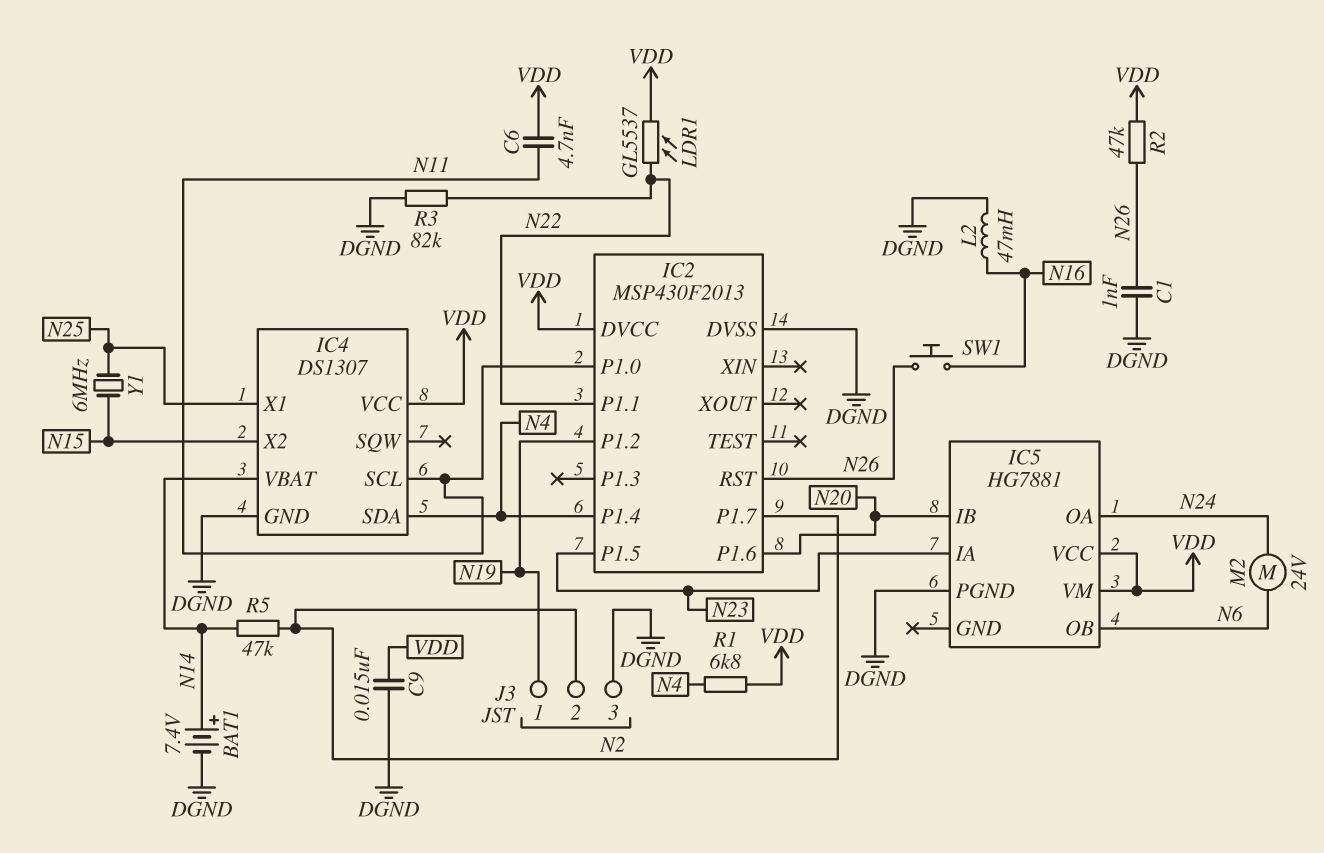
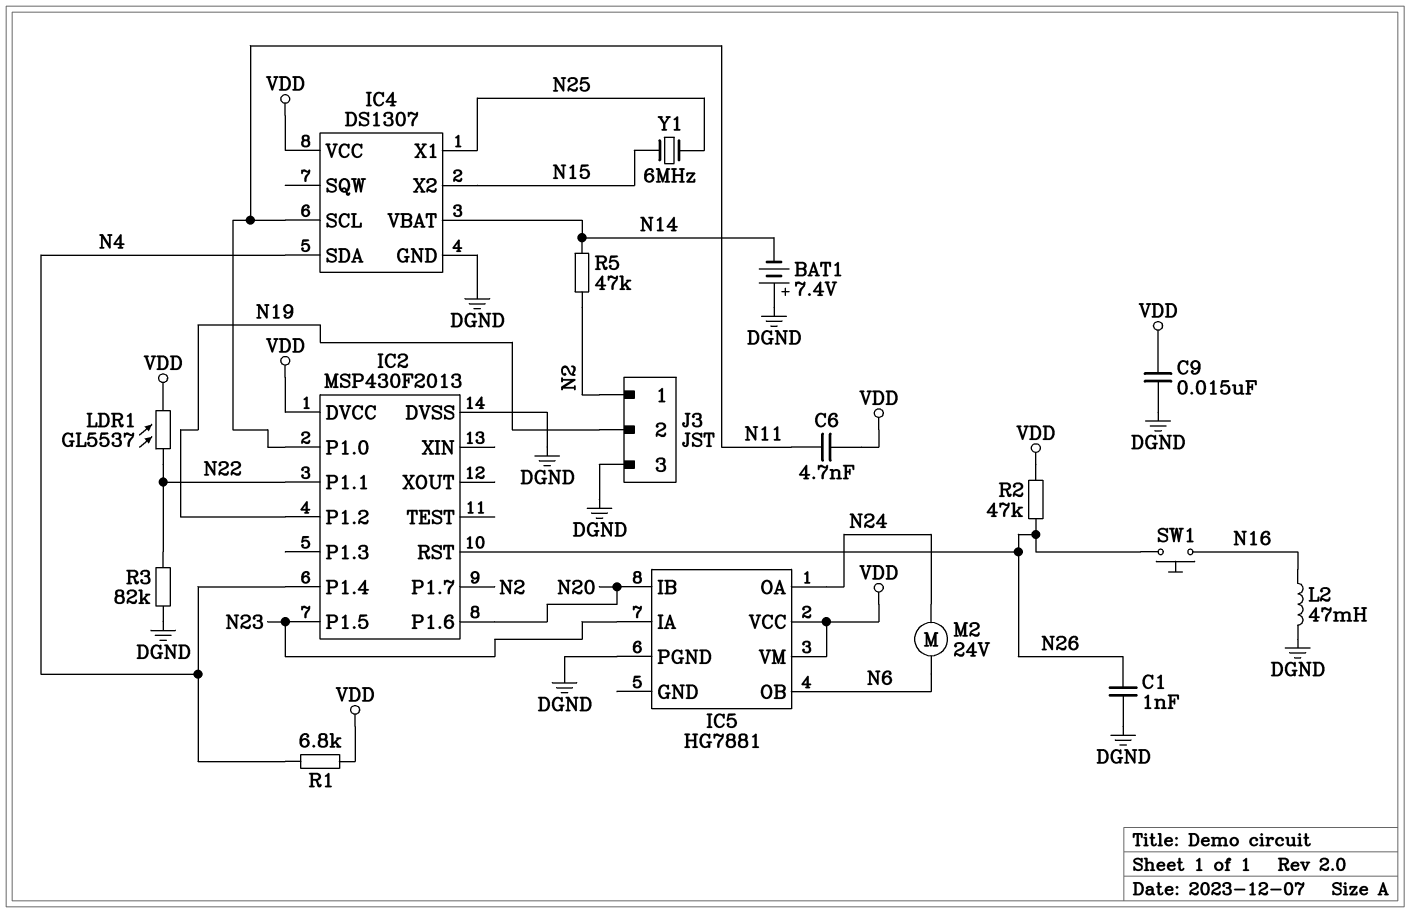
BAT1: 7.4V (plus N14, minus DGND) -> 7.4V (plus DGND, minus N14)
J3 pin 1: N19 -> N2
J3 pin 2: N2 -> N19

